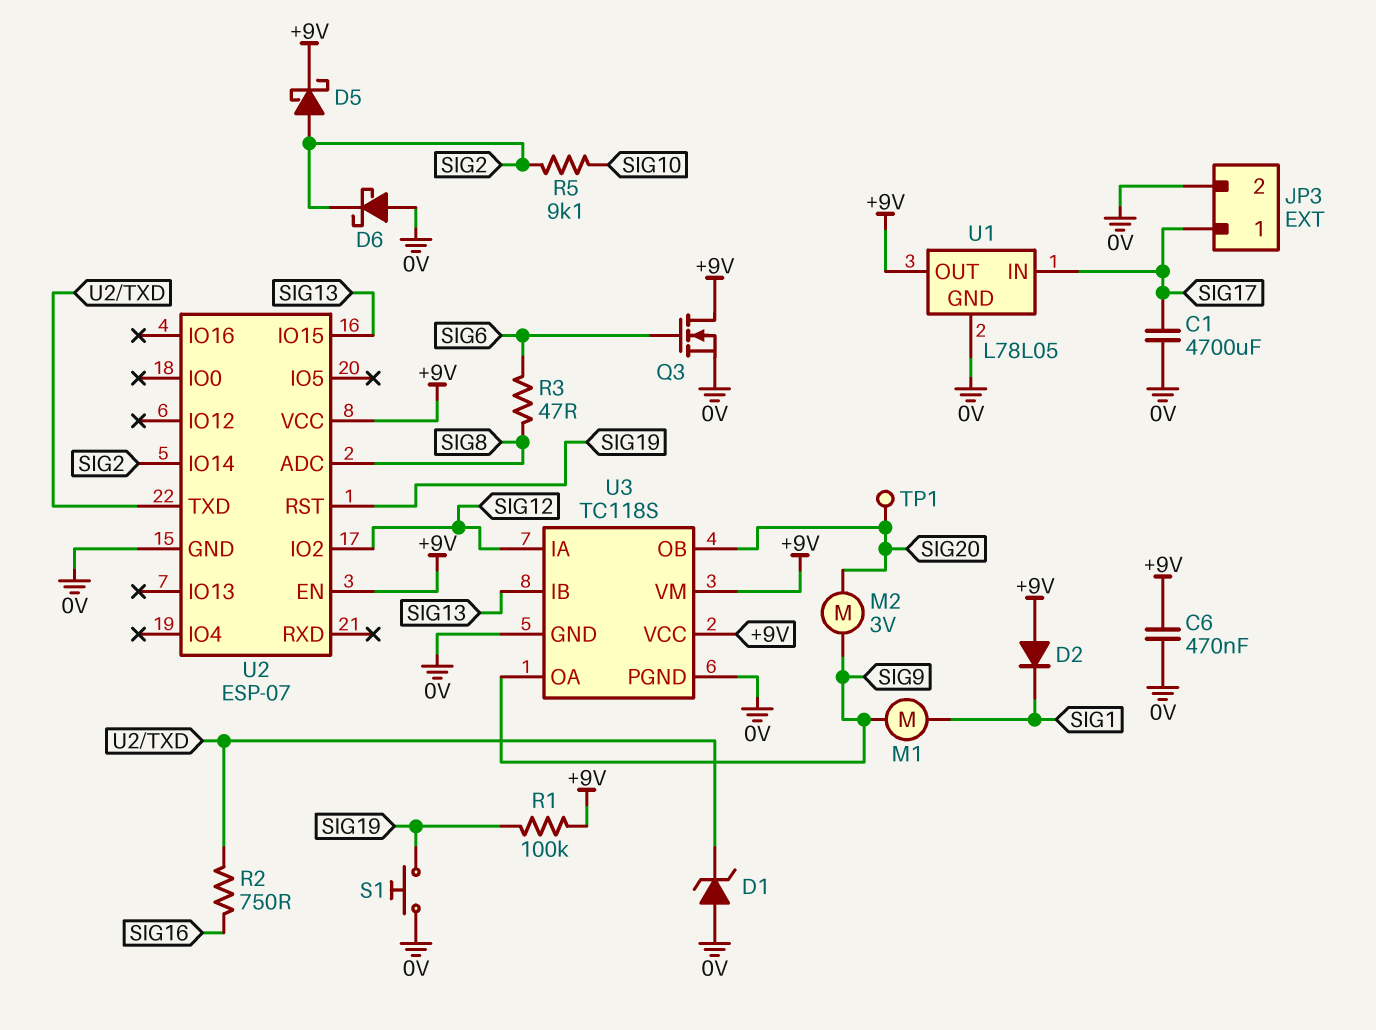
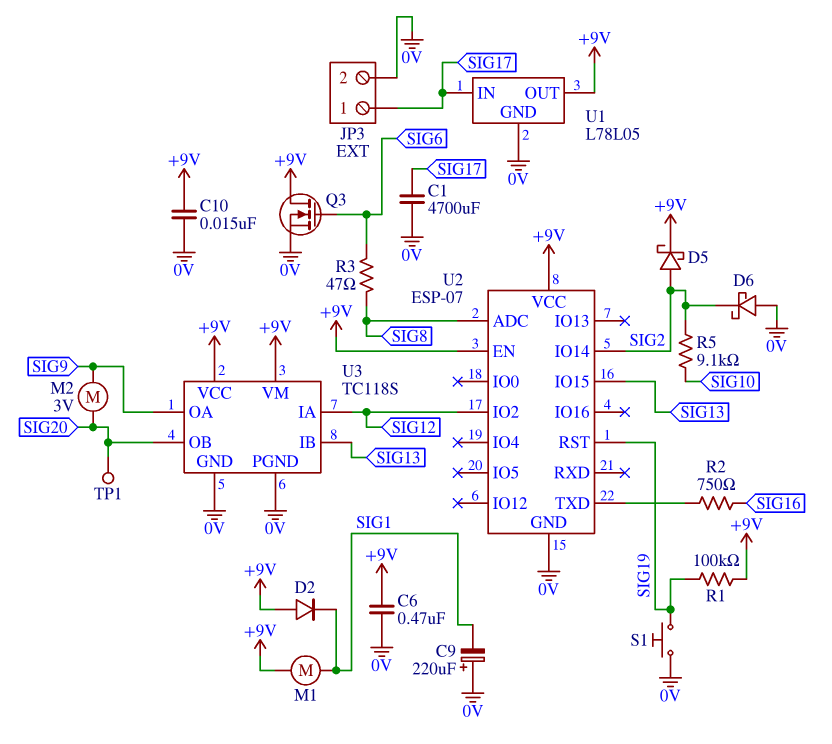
C9: none -> 220uF (plus 0V, minus SIG1)
C10: none -> 15nF (+9V, 0V)
D1: zener (A 0V, K U2/TXD) -> none
M1: motor (SIG1, SIG9) -> motor (+9V, SIG1)

